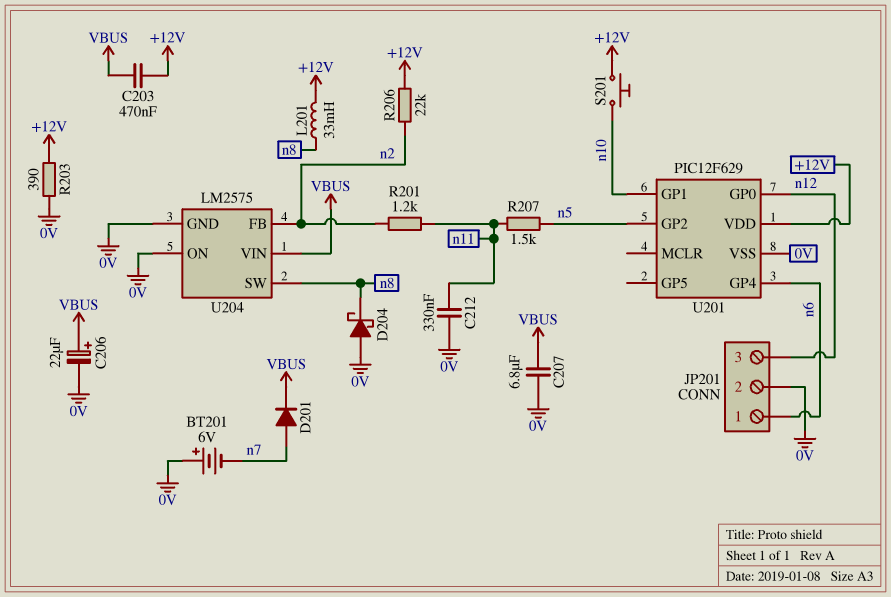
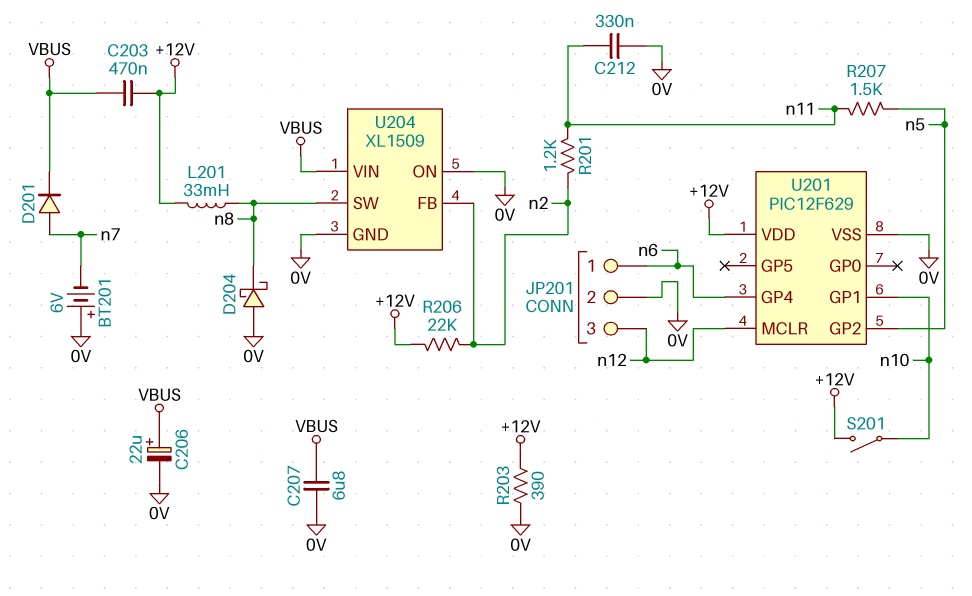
S201: button (+12V, n10) -> switch (+12V, n10)
U201 pin GP0: n12 -> none
U201 pin MCLR: none -> n12
U204: LM2575 -> XL1509

